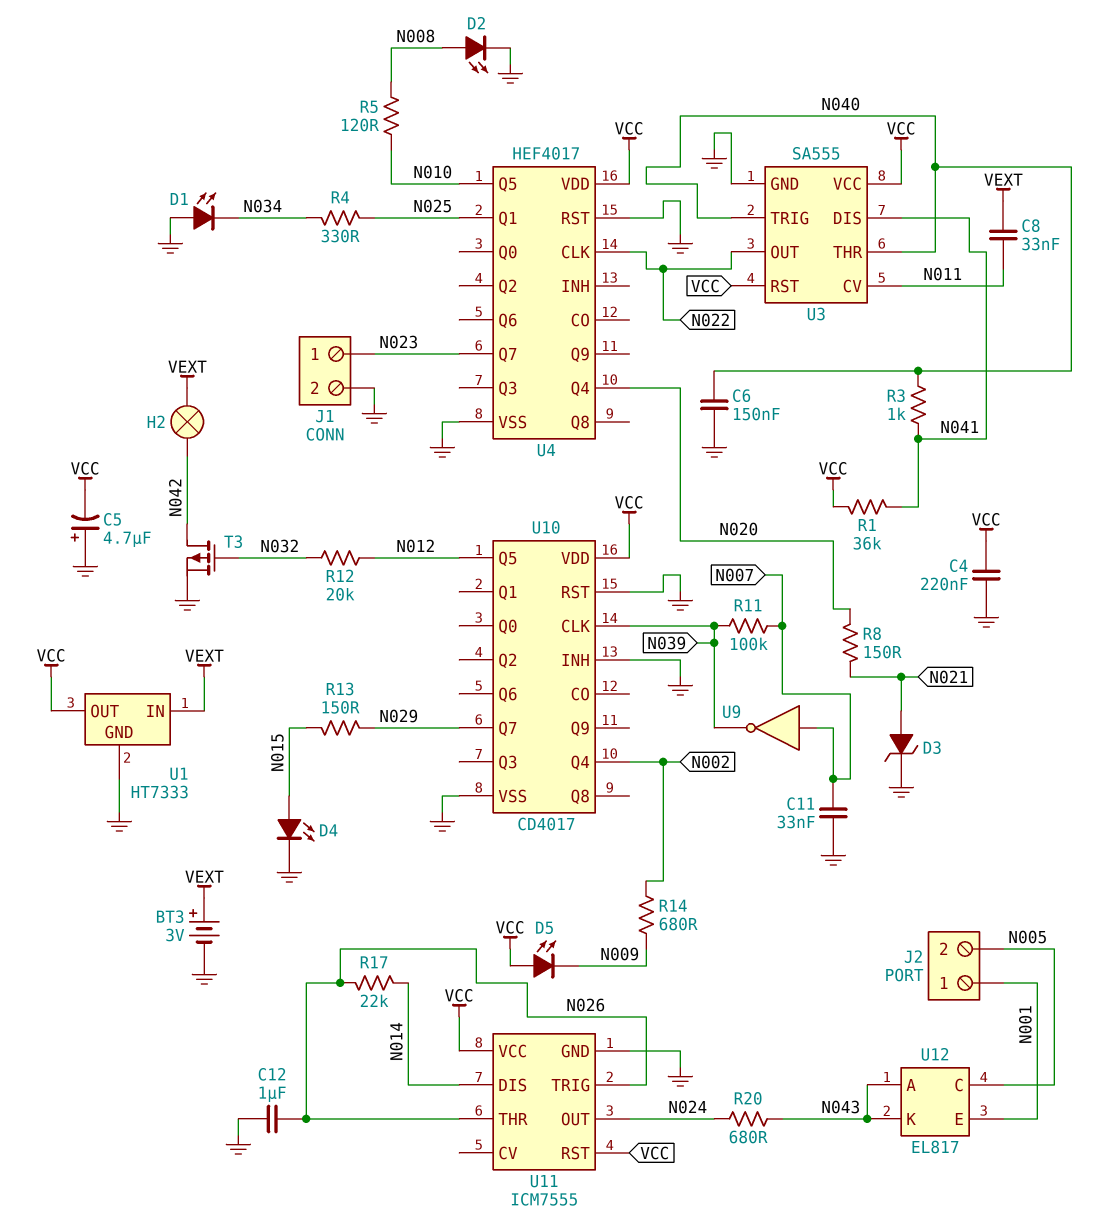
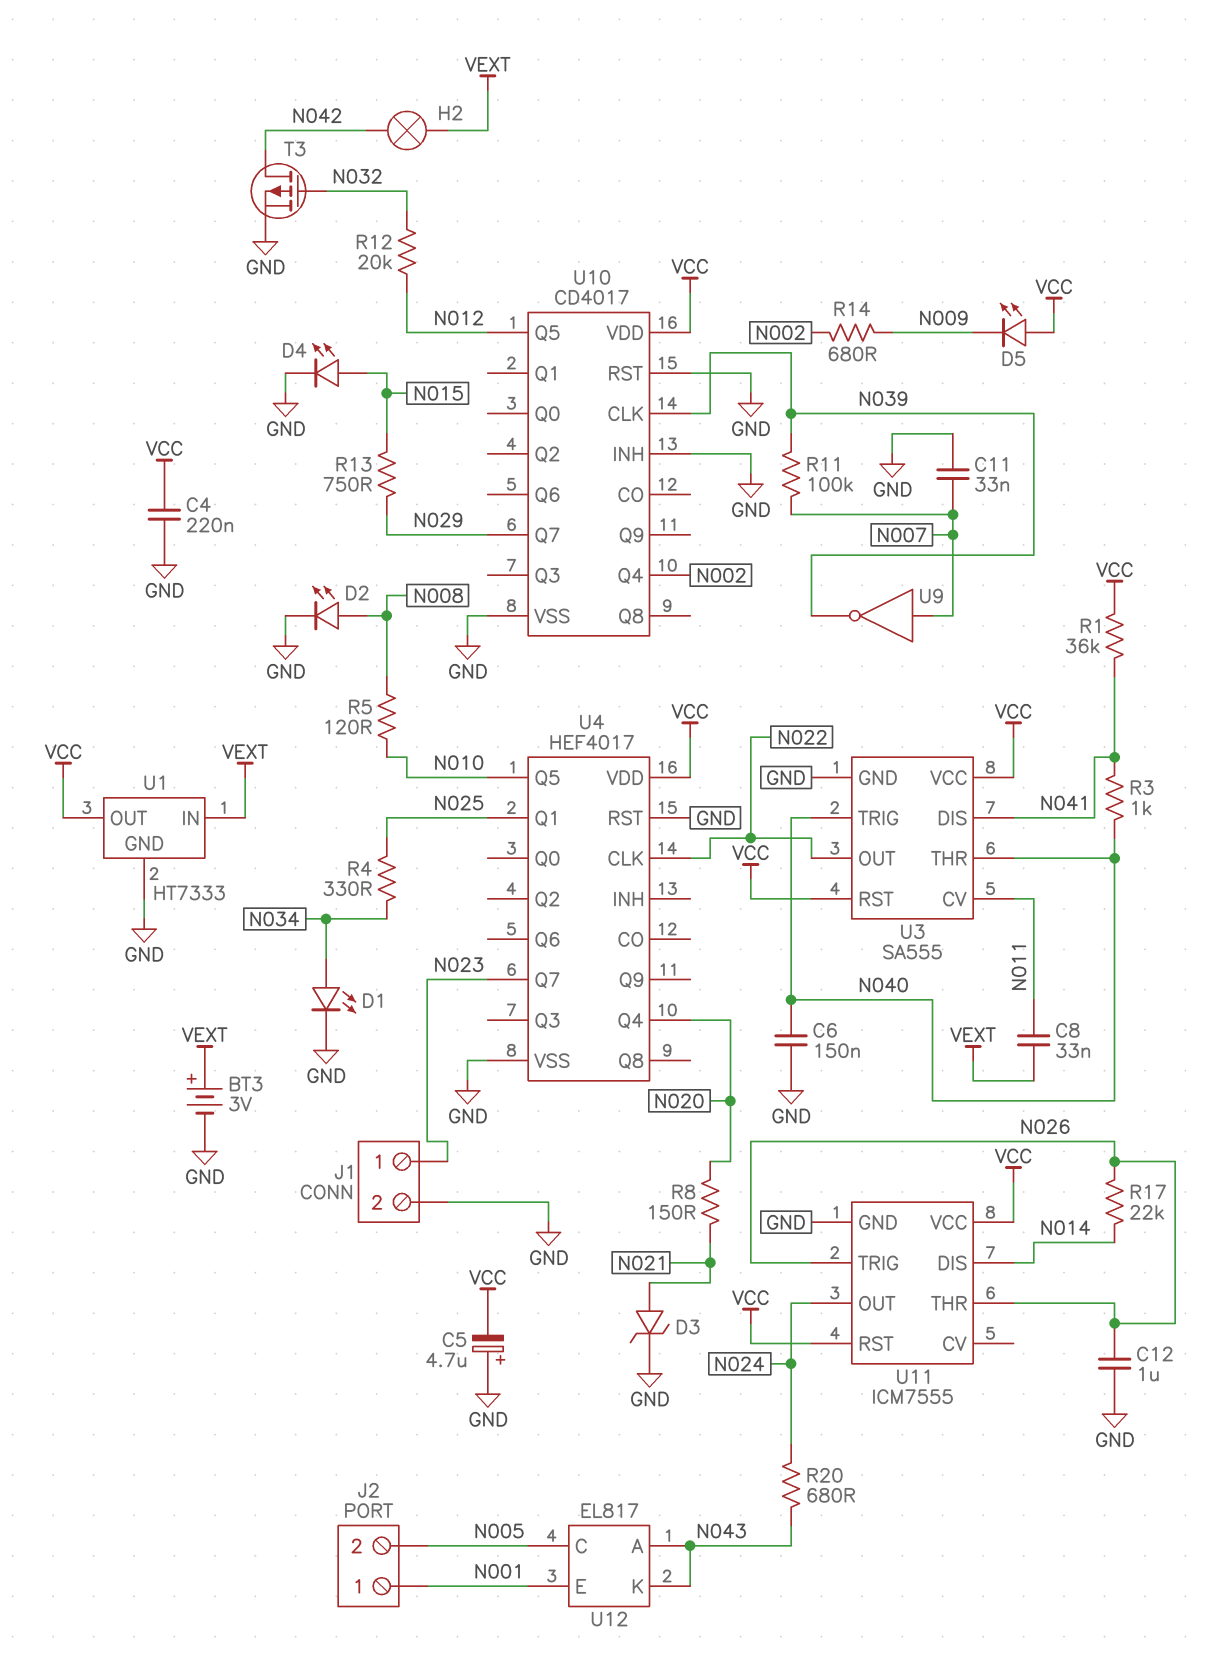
D1: LED (A GND, K N034) -> LED (A N034, K GND)
R13: 150 (N015, N029) -> 750 (N015, N029)

